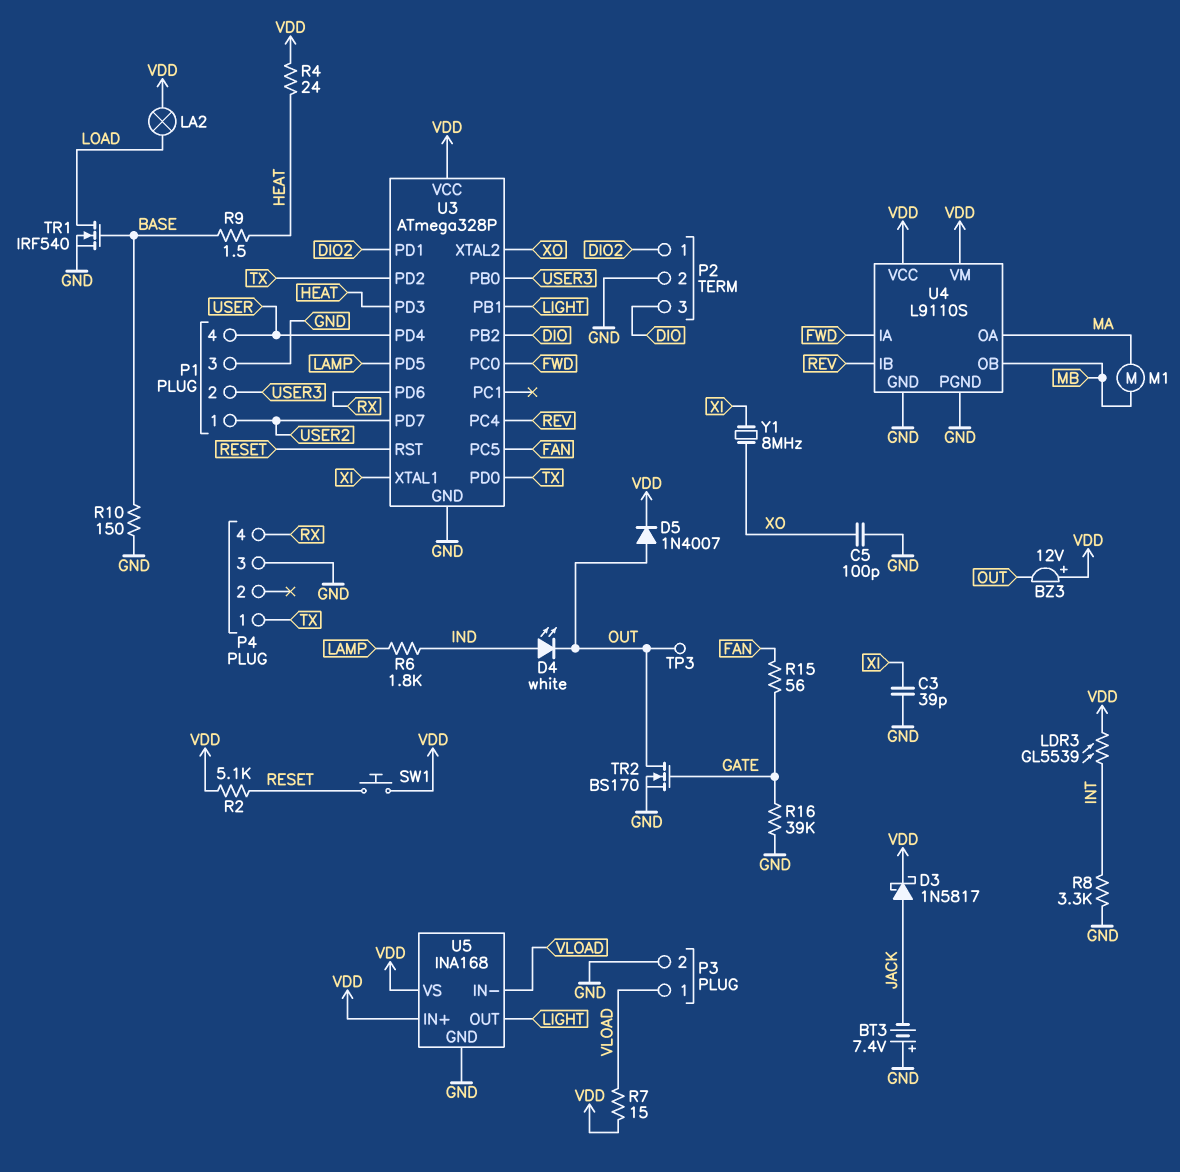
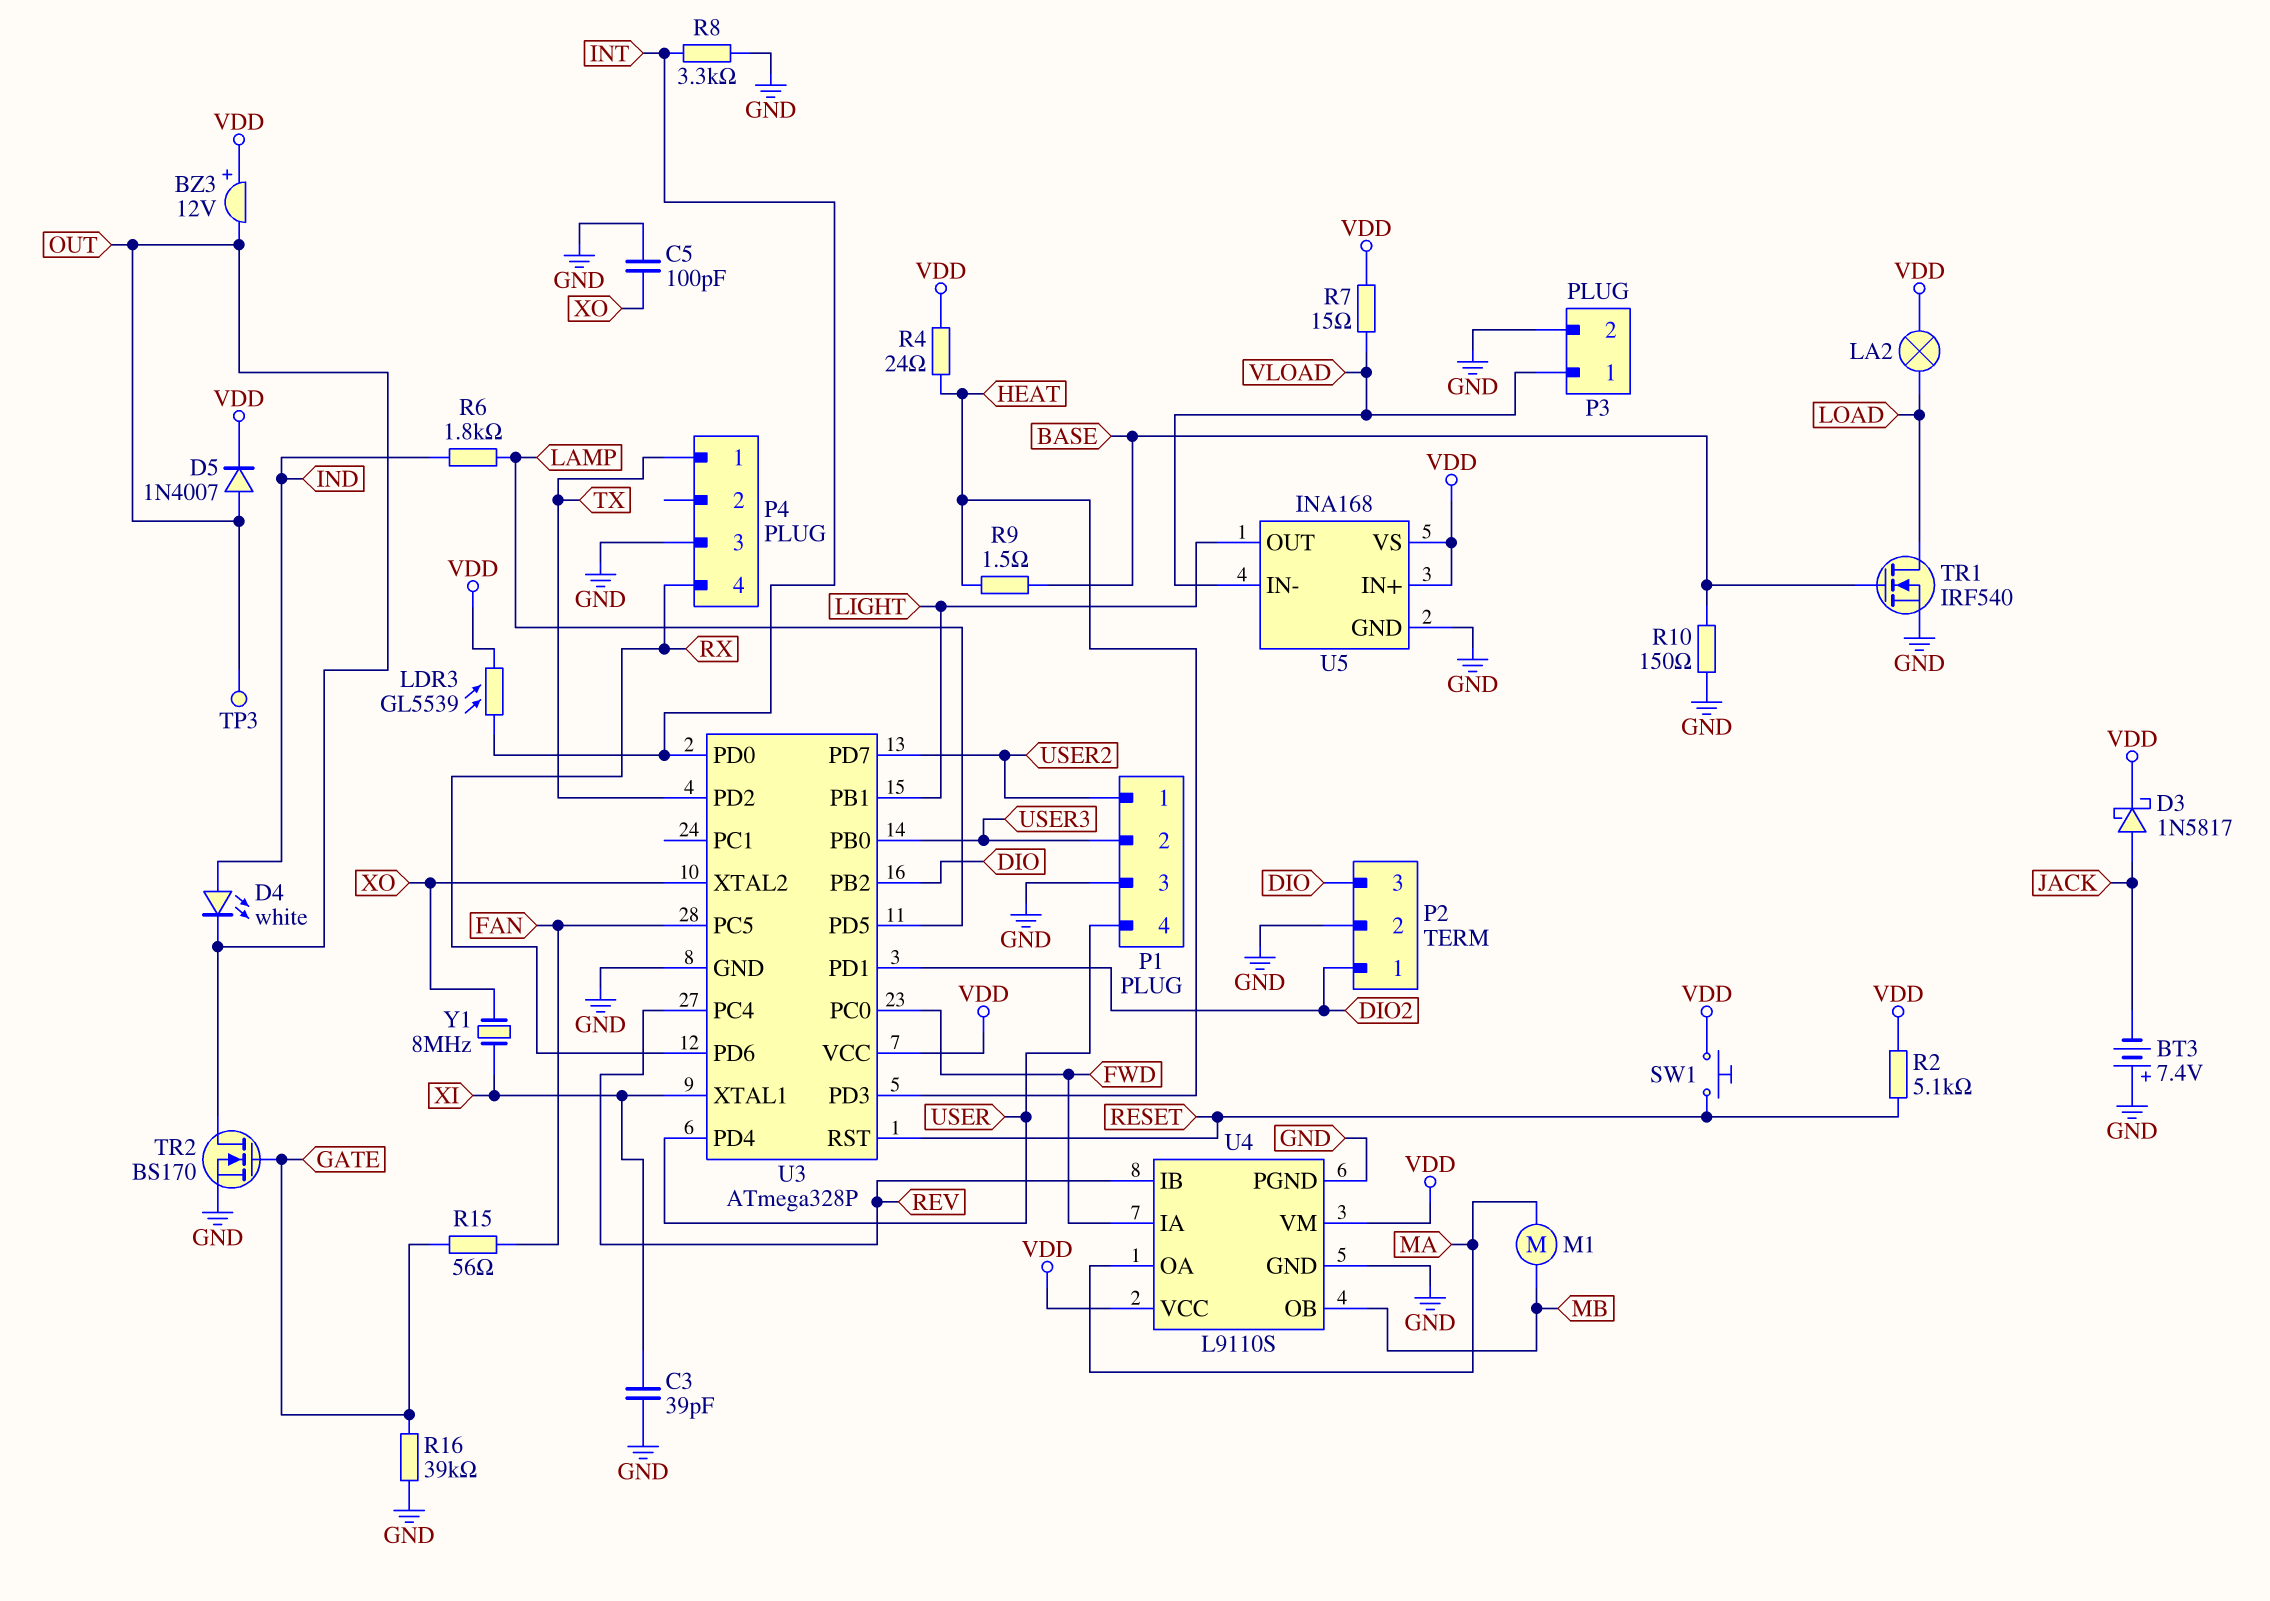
U3 pin PD0: TX -> INT

